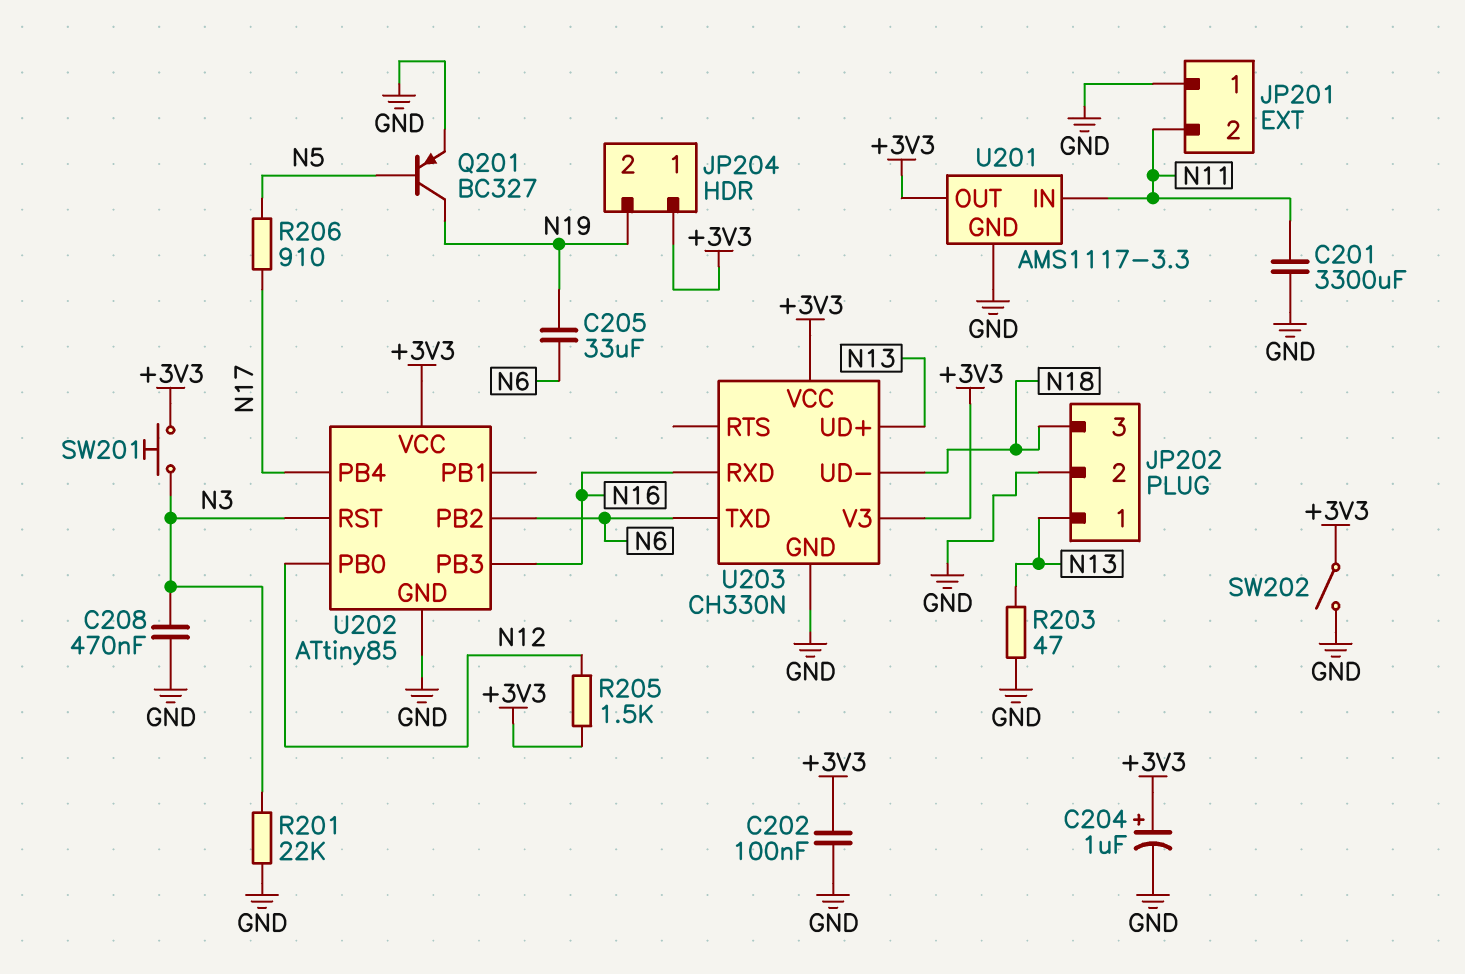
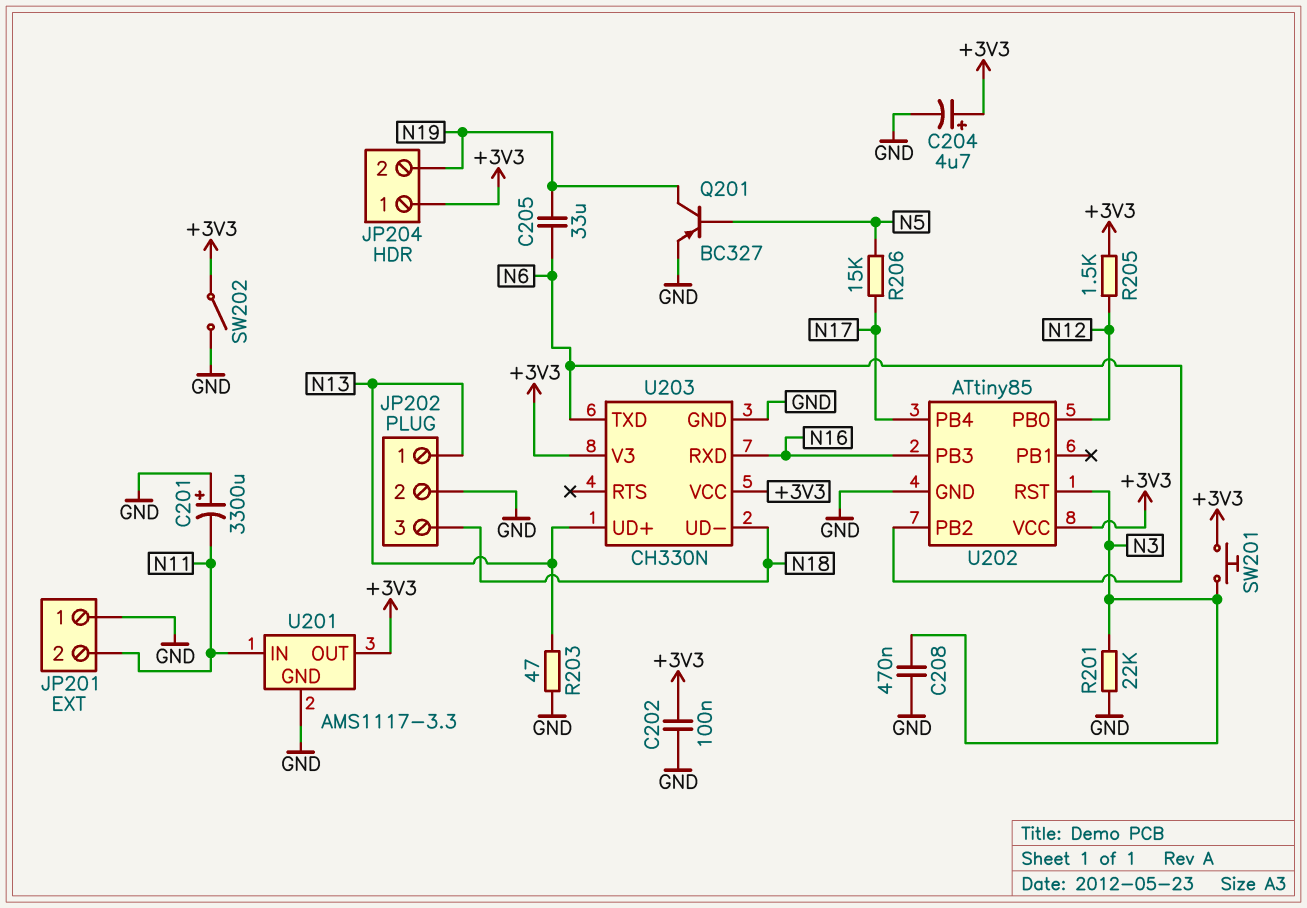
C201: 3300uF (GND, N11) -> 3300uF (plus GND, minus N11)
C204: 1uF (plus +3V3, minus GND) -> 4.7uF (plus +3V3, minus GND)
R206: 910 (N5, N17) -> 15k (N5, N17)

